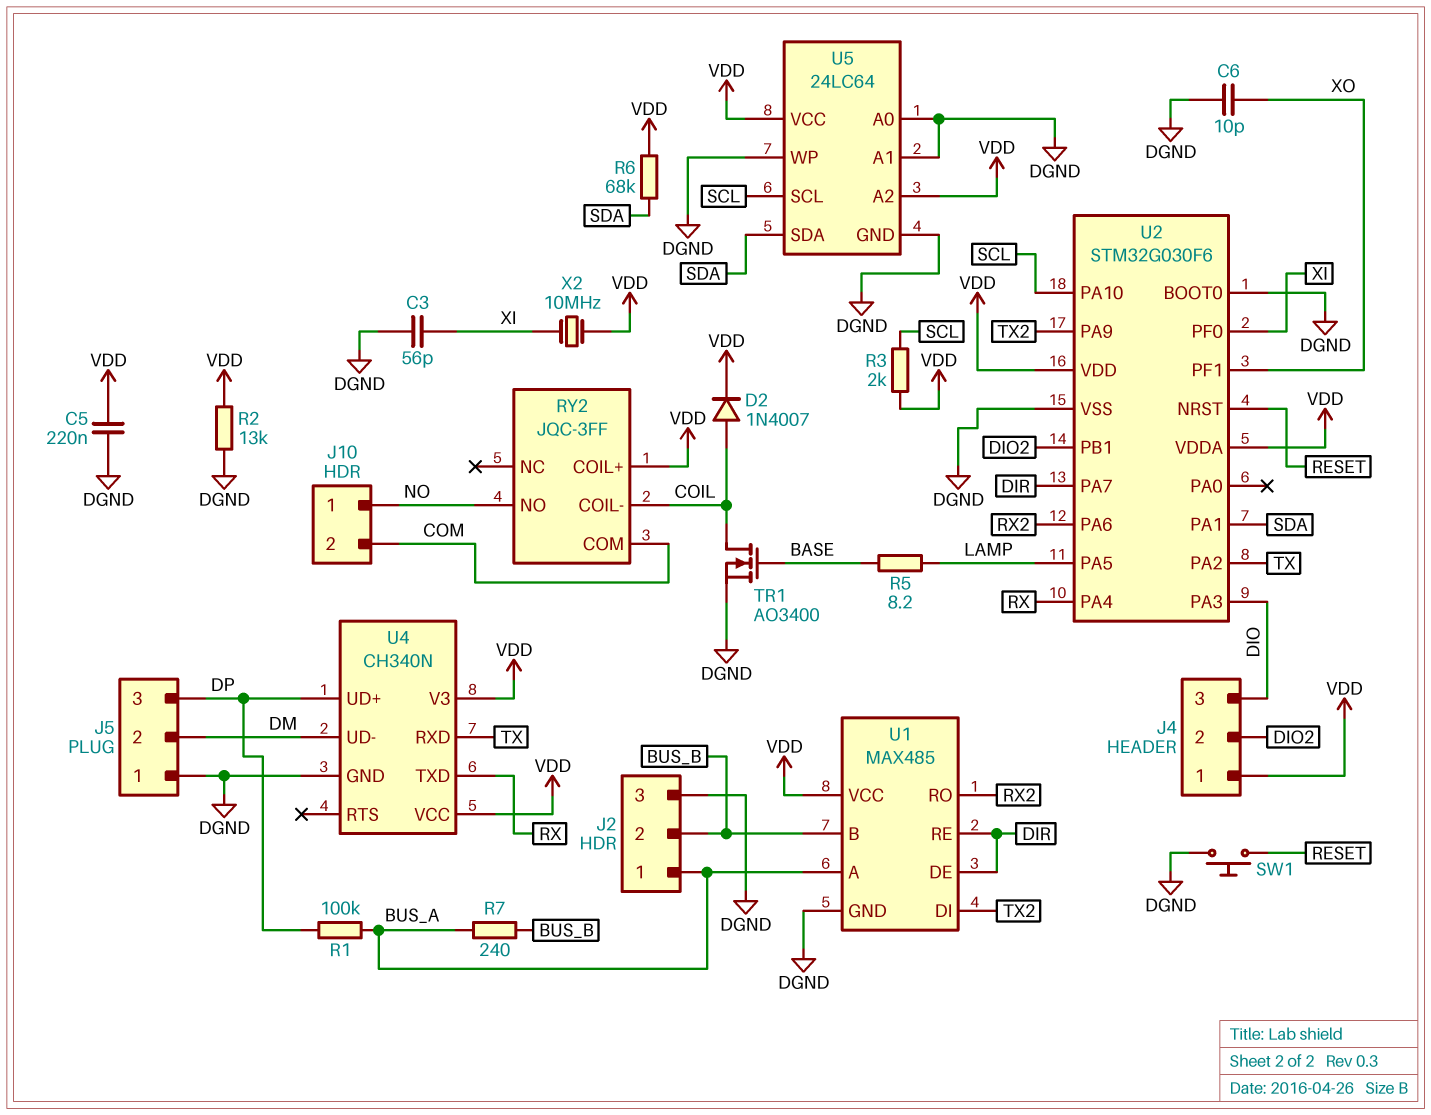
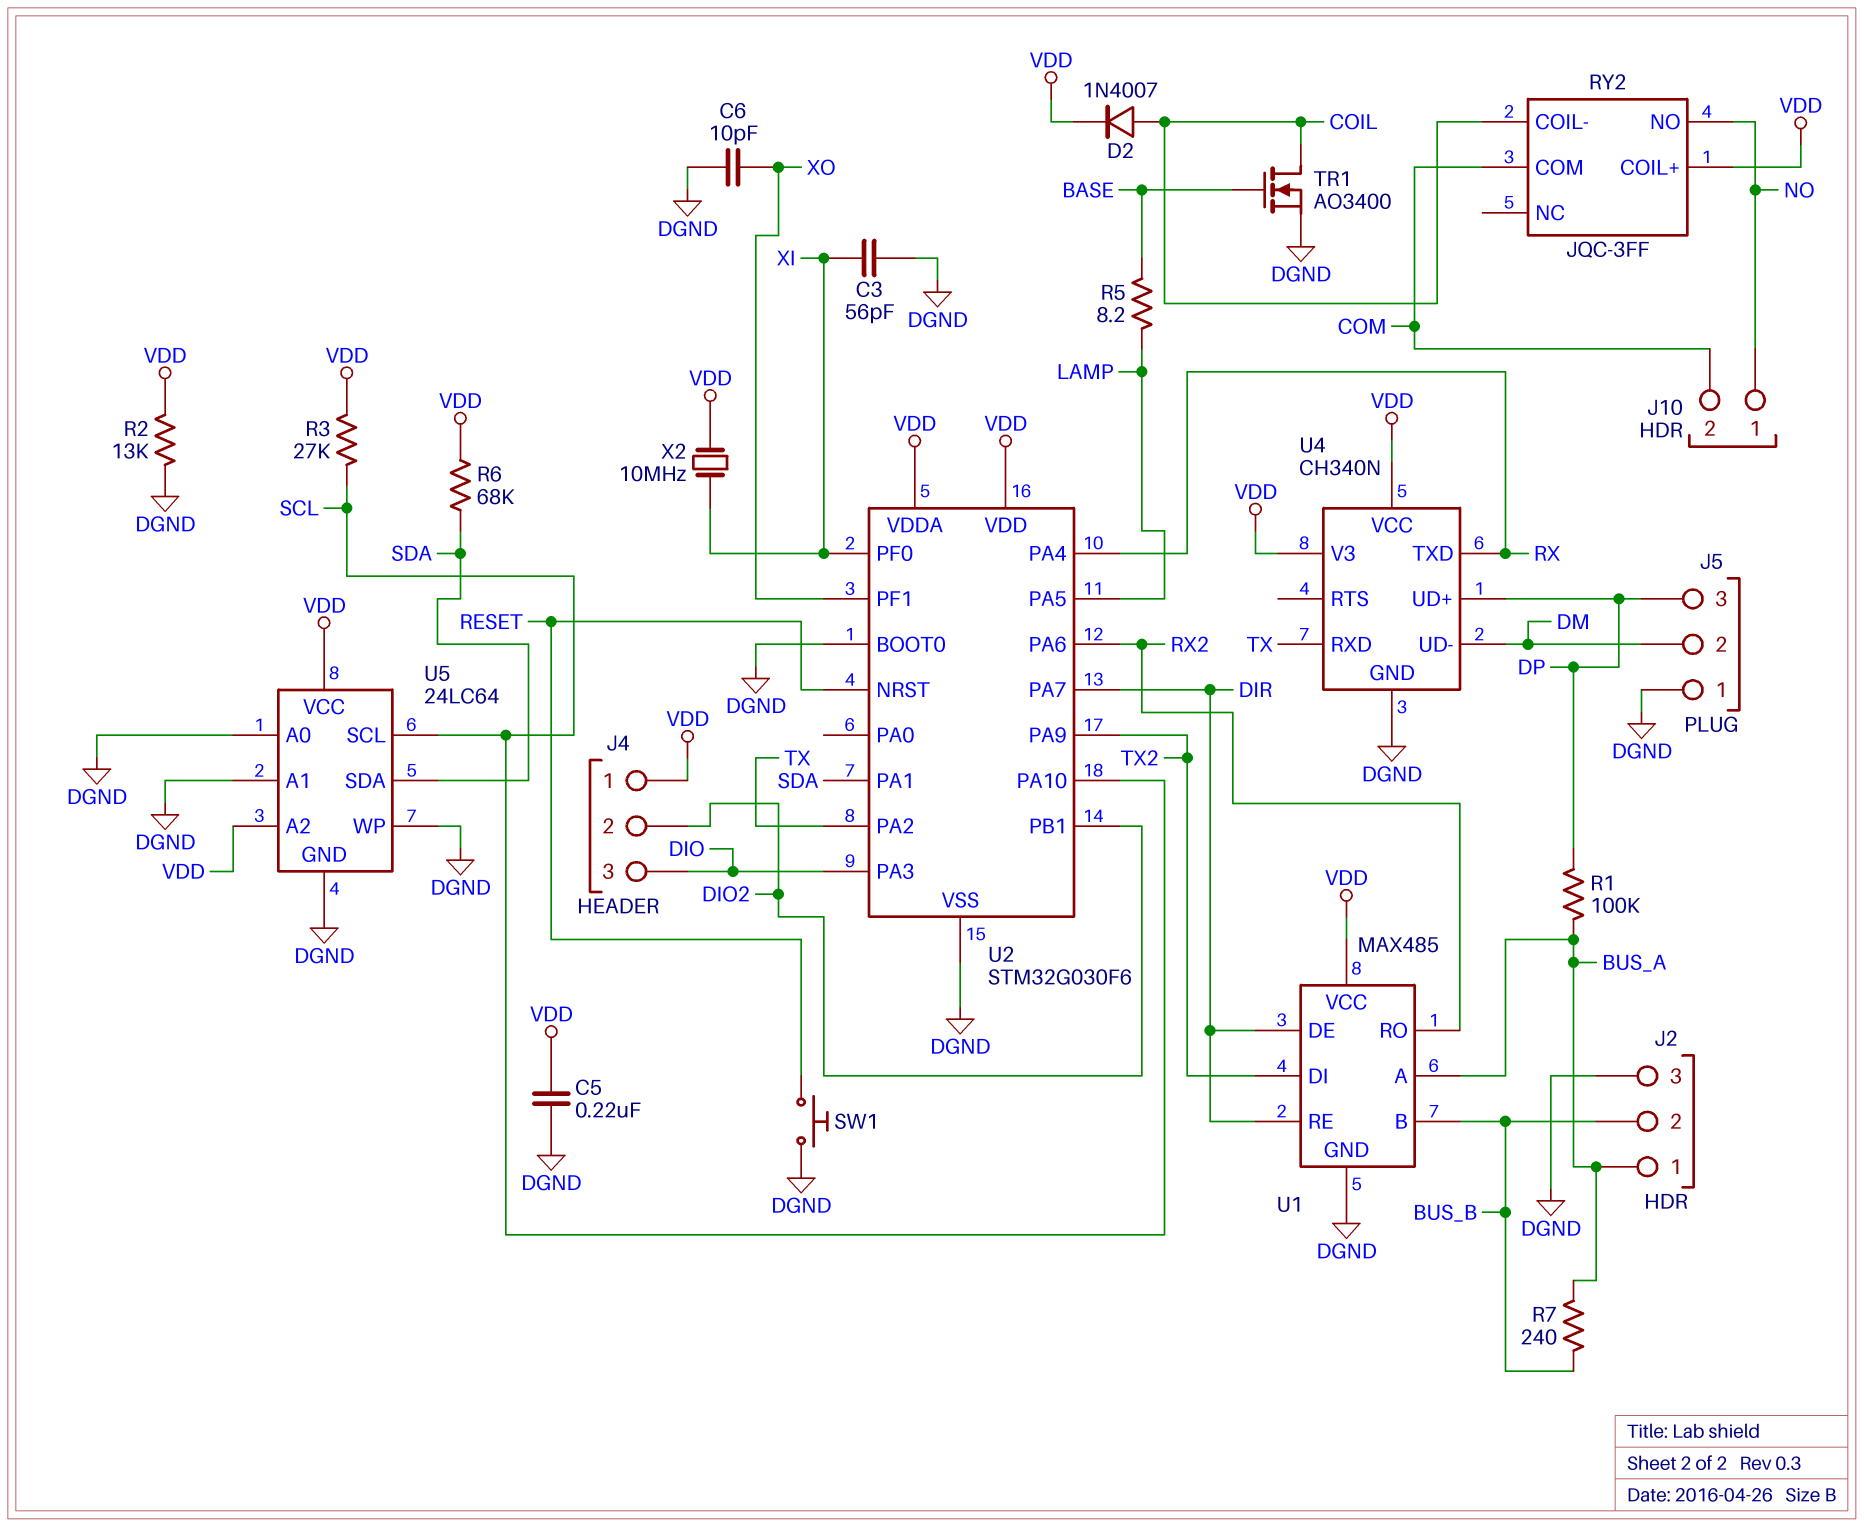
R3: 2k (SCL, VDD) -> 27k (SCL, VDD)

